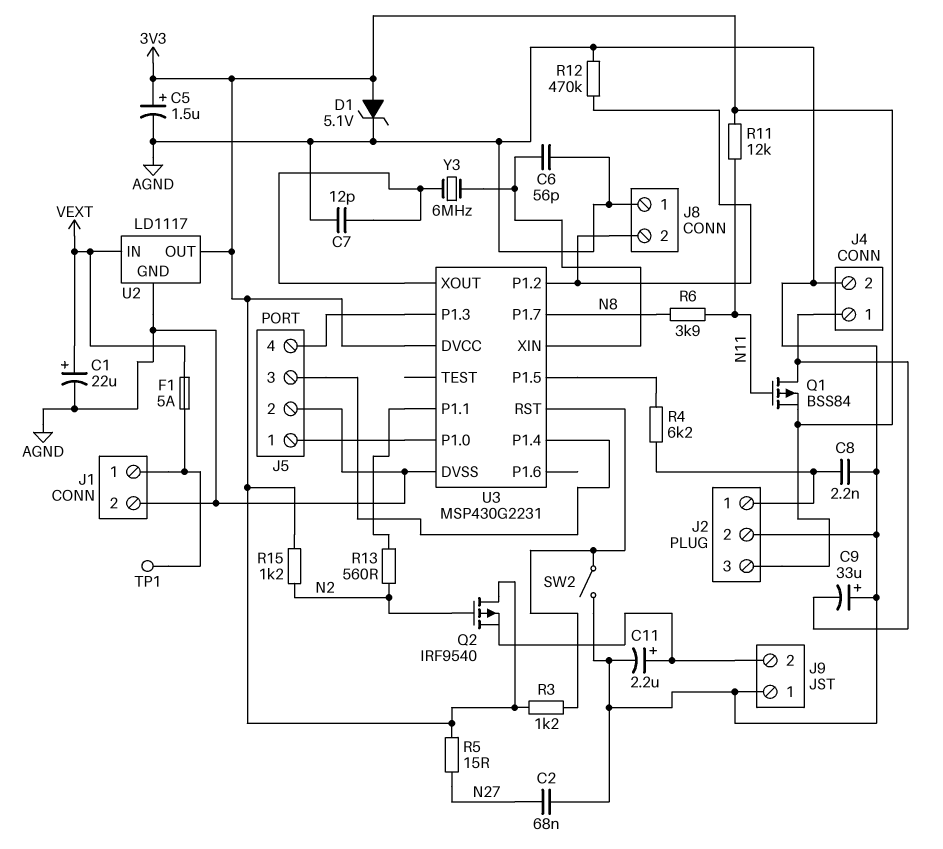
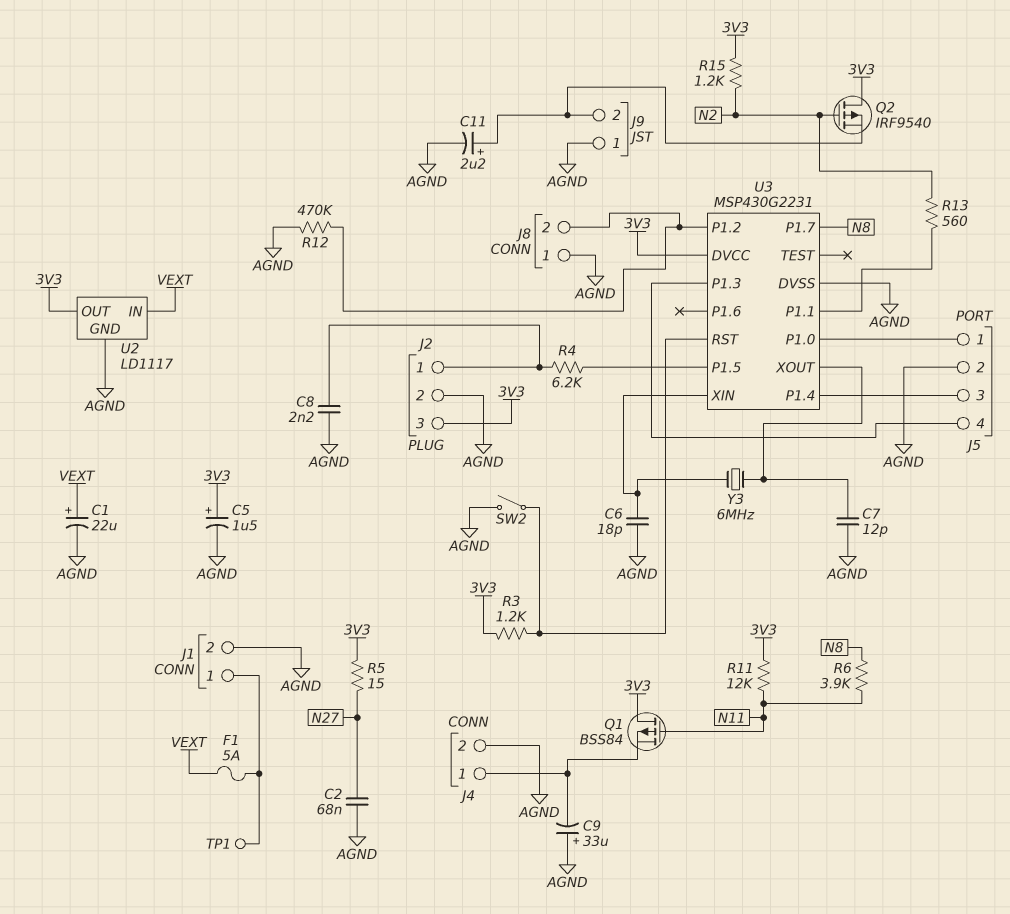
C6: 56pF (AGND, U3/XIN) -> 18pF (AGND, U3/XIN)
D1: zener 5.1V (A 3V3, K AGND) -> none
Q1: PMOS BSS84 (G N11, D J4/1, S 3V3) -> PMOS BSS84 (G N11, D 3V3, S J4/1)

